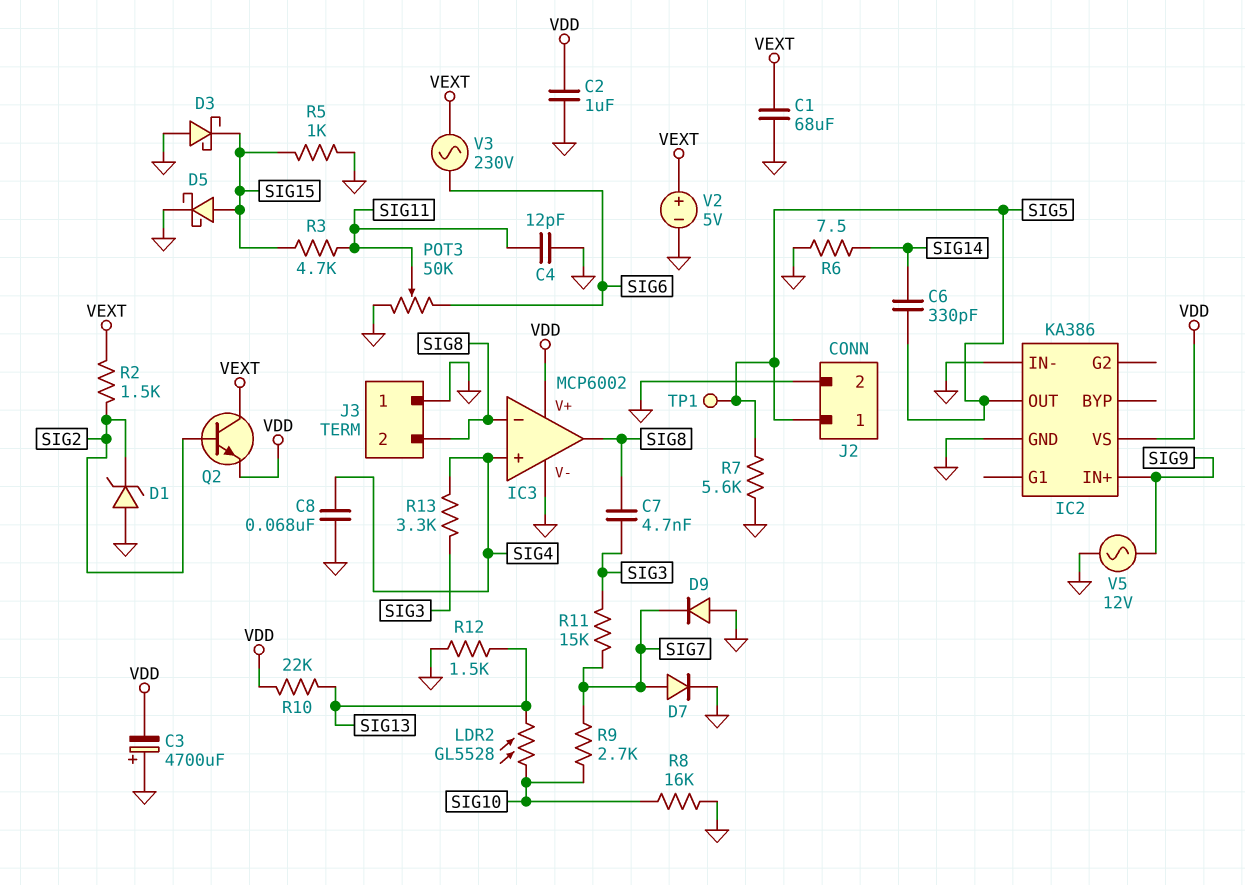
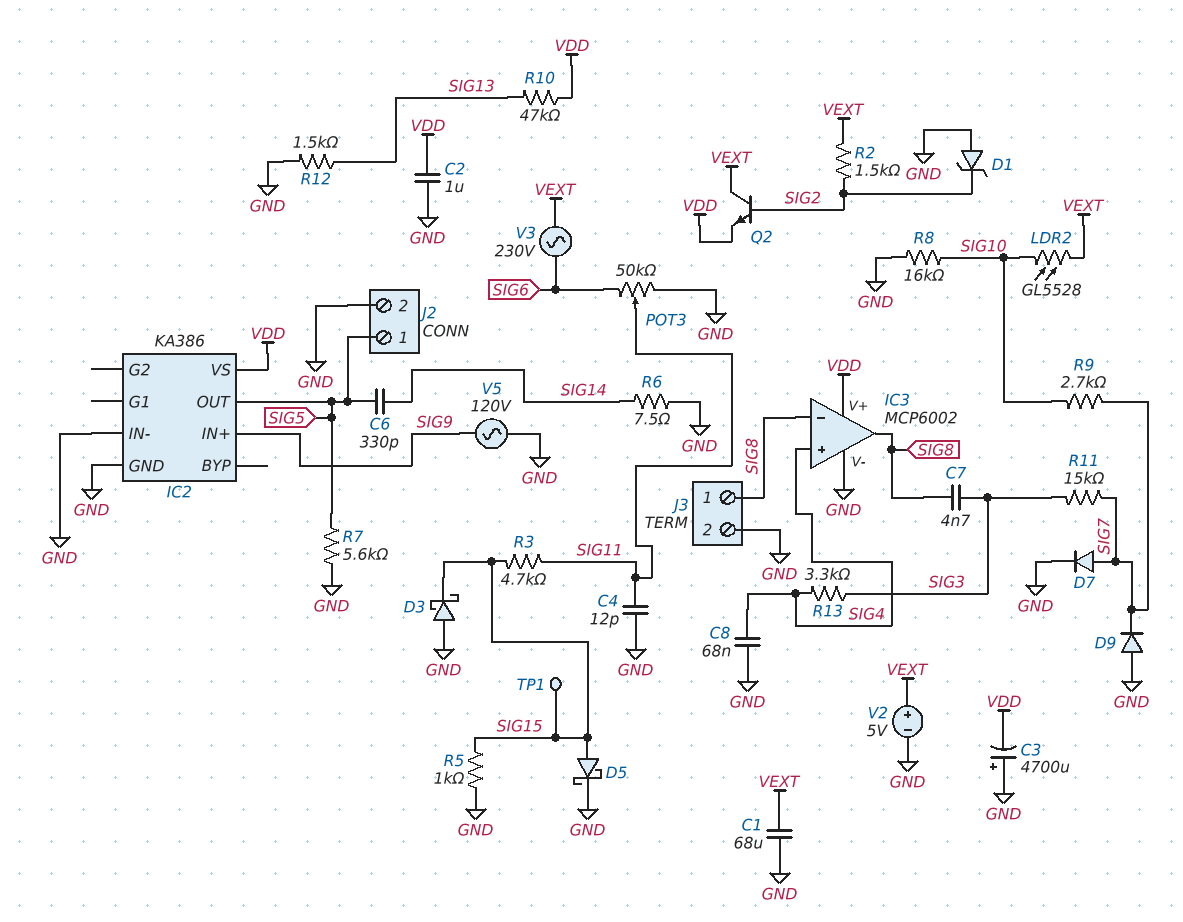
J3 pin 1: GND -> SIG8
J3 pin 2: SIG8 -> GND
LDR2: GL5528 (SIG10, SIG13) -> GL5528 (SIG10, VEXT)
R10: 22k (SIG13, VDD) -> 47k (SIG13, VDD)
TP1: test point (SIG5) -> test point (SIG15)
V5: AC 12V (GND, SIG9) -> AC 120V (GND, SIG9)

